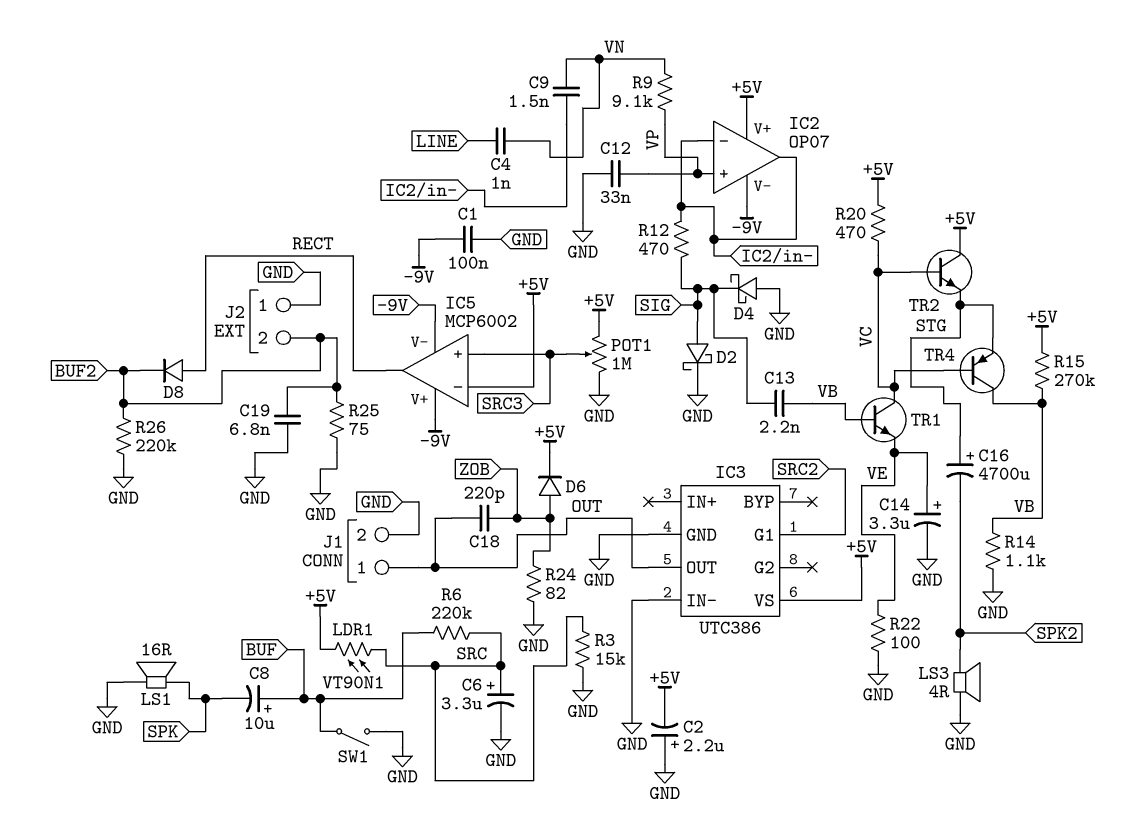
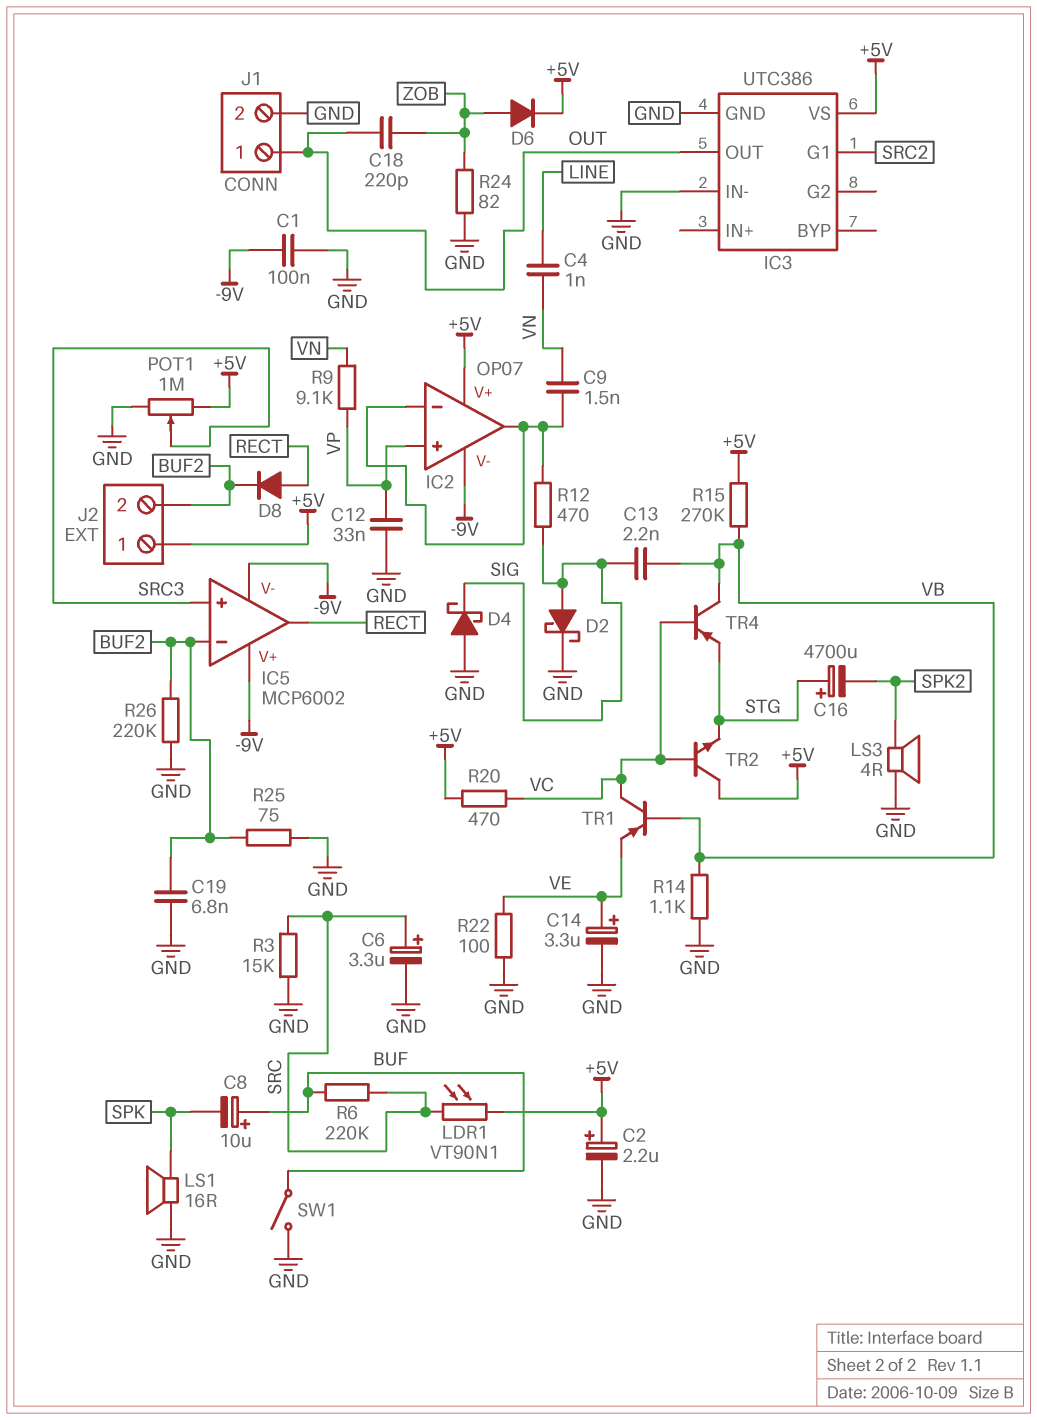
C2: 2.2uF (plus GND, minus +5V) -> 2.2uF (plus +5V, minus GND)
IC5 pin in-: +5V -> BUF2
J2 pin 1: GND -> +5V
TR1: NPN (B VB, C VC, E VE) -> PNP (B VB, C VC, E VE)

